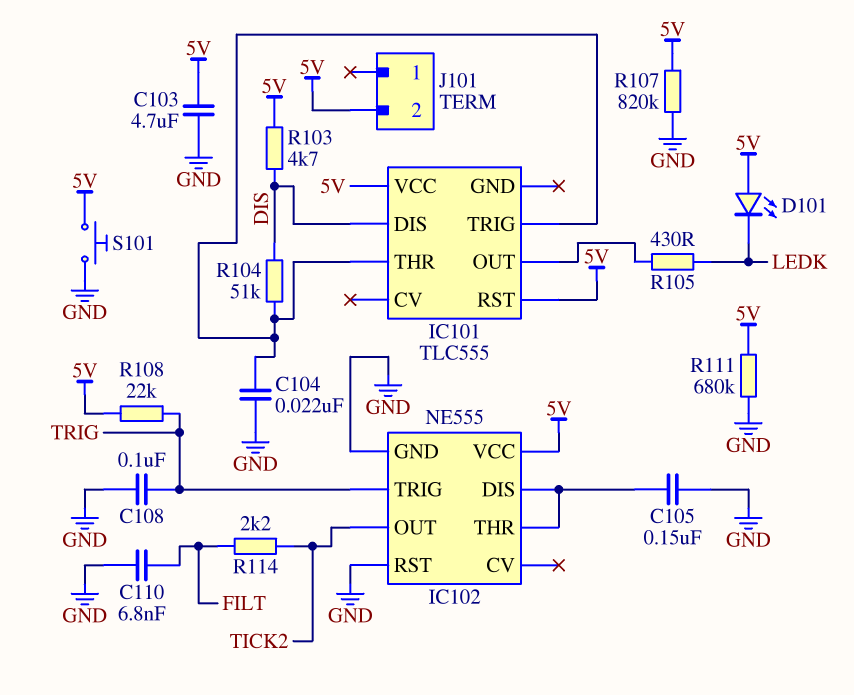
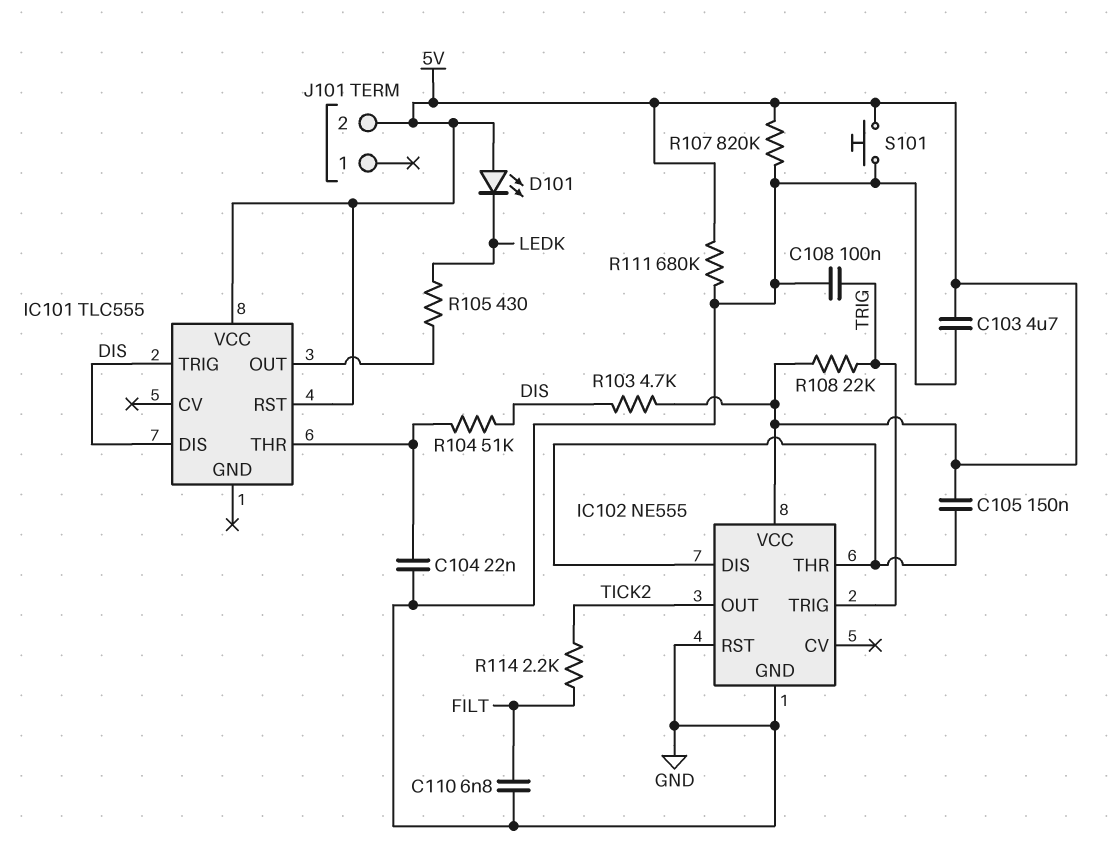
C105: 150nF (GND, IC102/DIS) -> 150nF (5V, IC102/DIS)
IC101 pin TRIG: IC101/THR -> DIS

